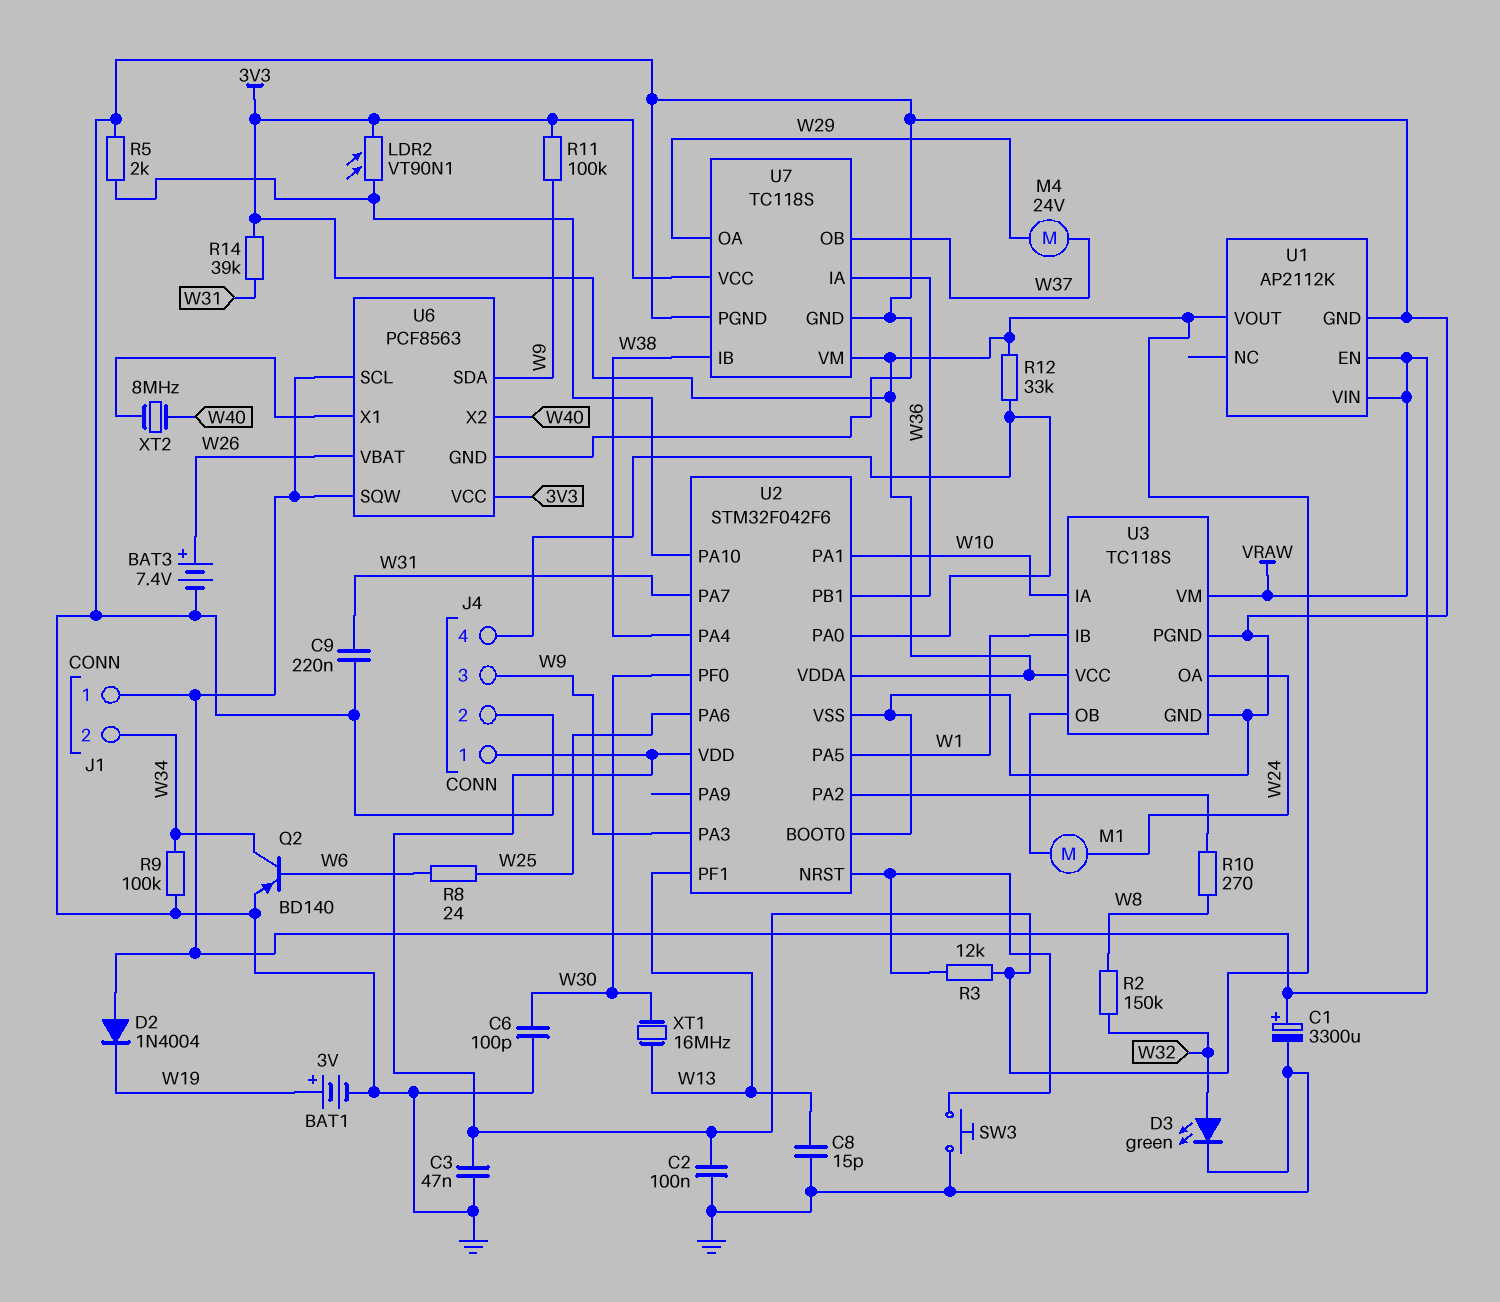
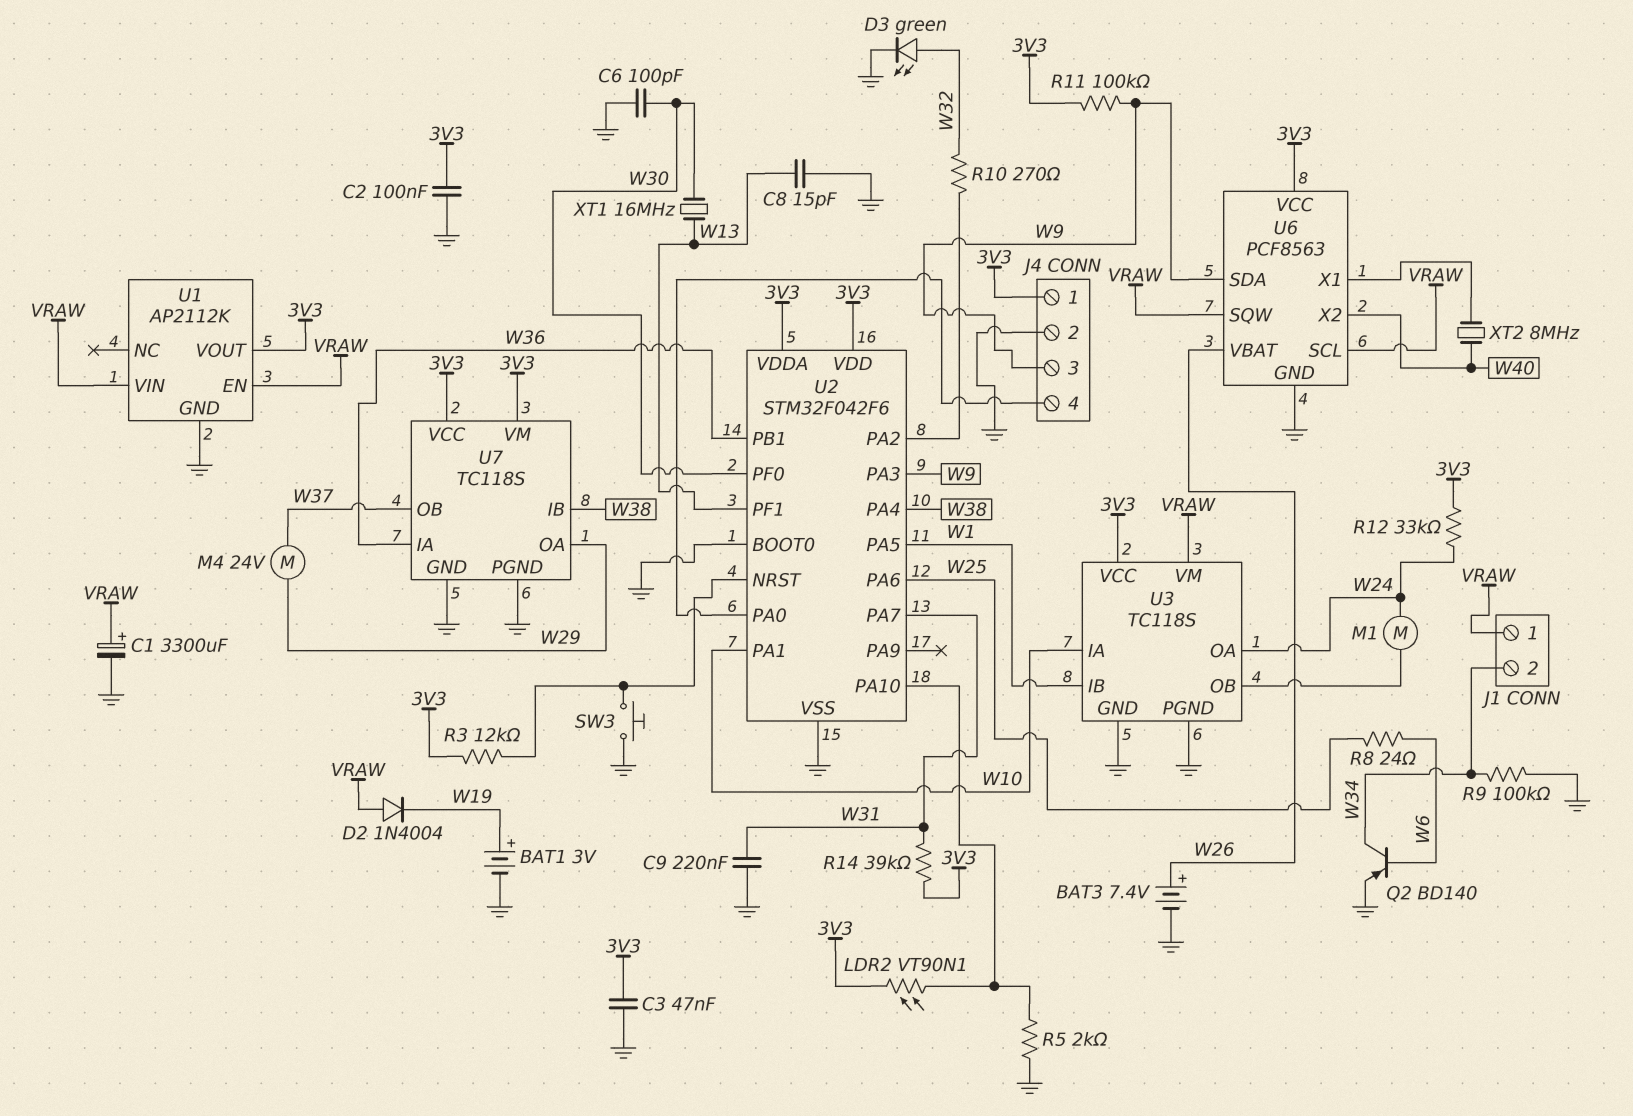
R2: 150k (W8, W32) -> none
R10: 270 (U2/PA2, W8) -> 270 (U2/PA2, W32)
R12: 33k (3V3, J4/4) -> 33k (3V3, W24)

